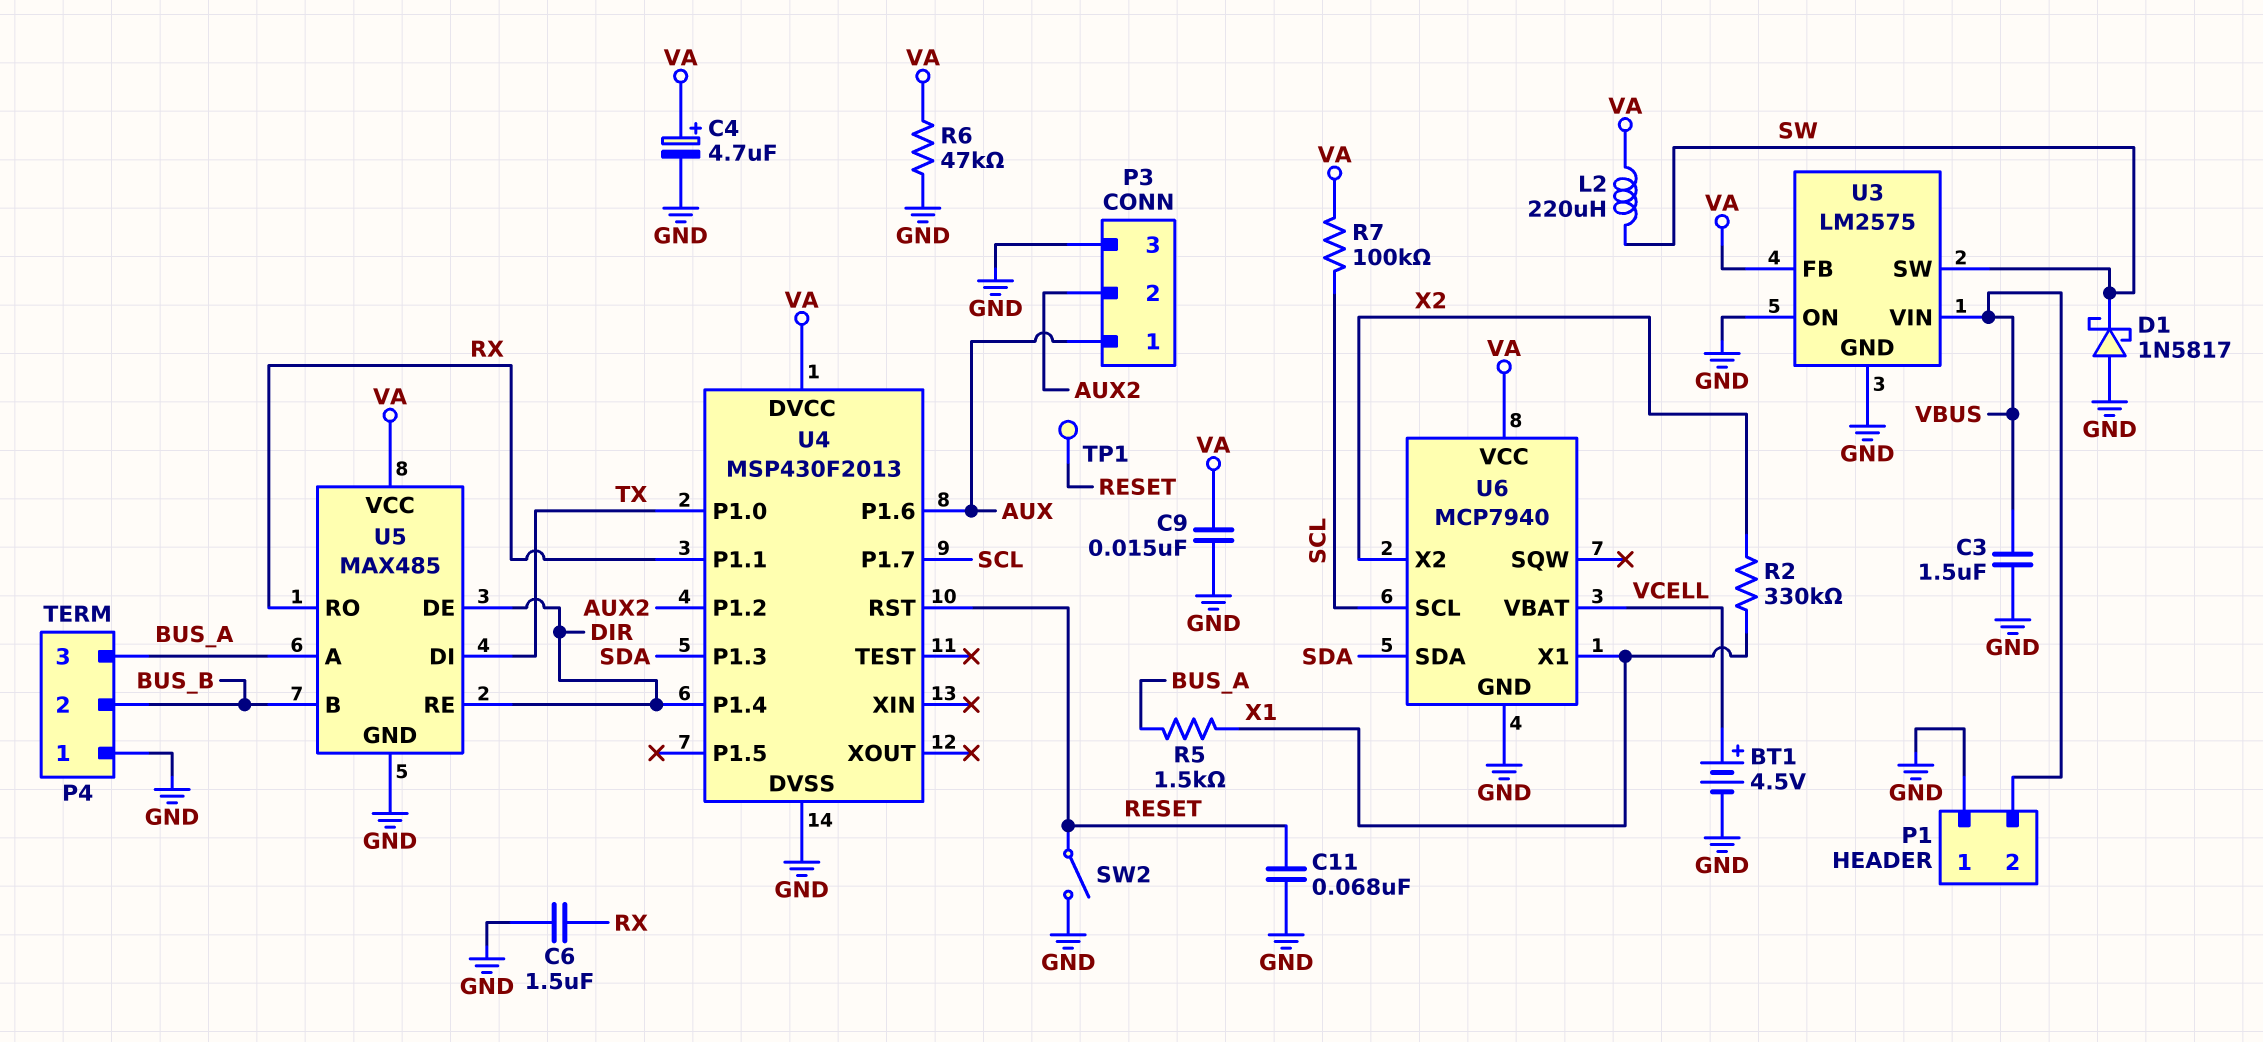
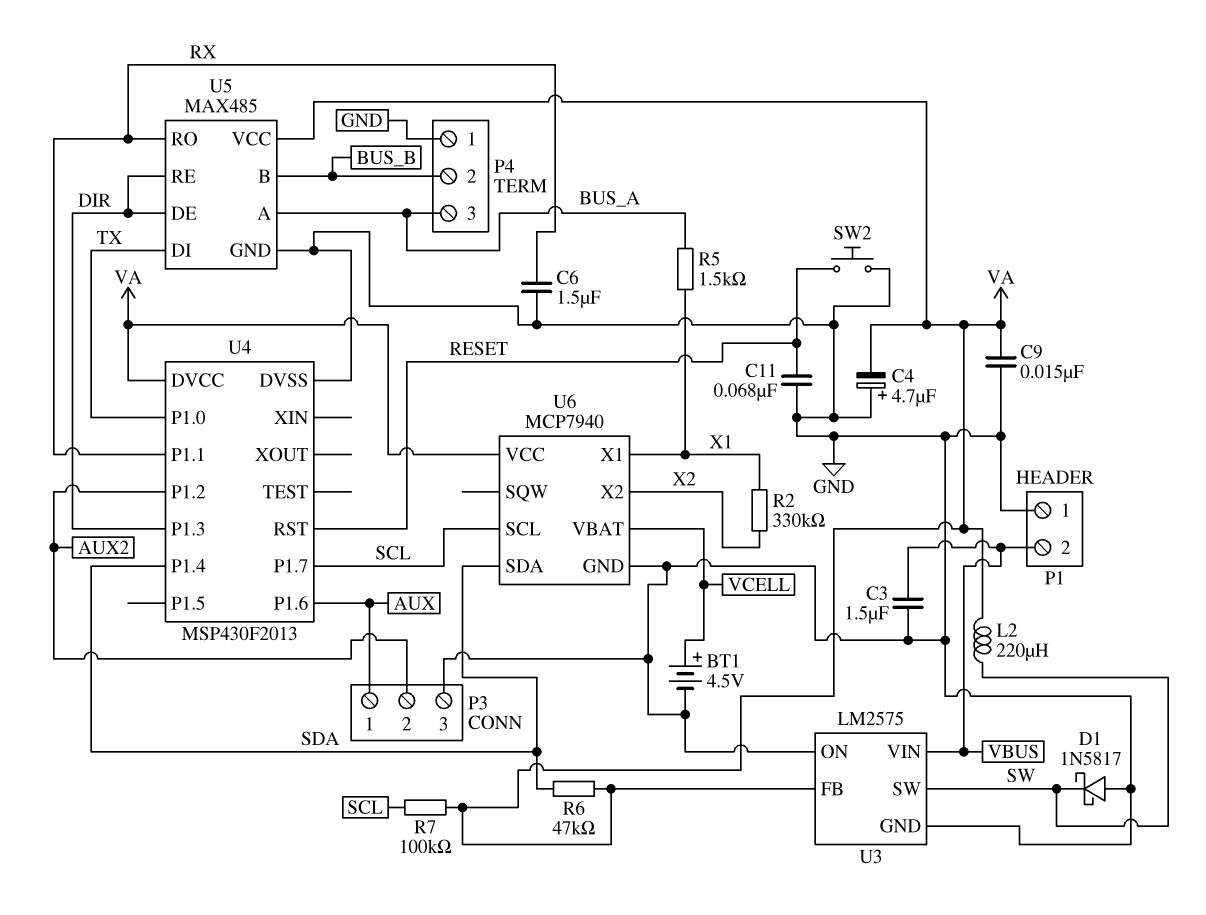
C4: 4.7uF (plus VA, minus GND) -> 4.7uF (plus GND, minus VA)
R6: 47k (GND, VA) -> 47k (SDA, VA)
SW2: switch (GND, RESET) -> button (GND, RESET)
TP1: test point (RESET) -> none
U4 pin P1.3: SDA -> DIR
U4 pin P1.4: DIR -> SDA

